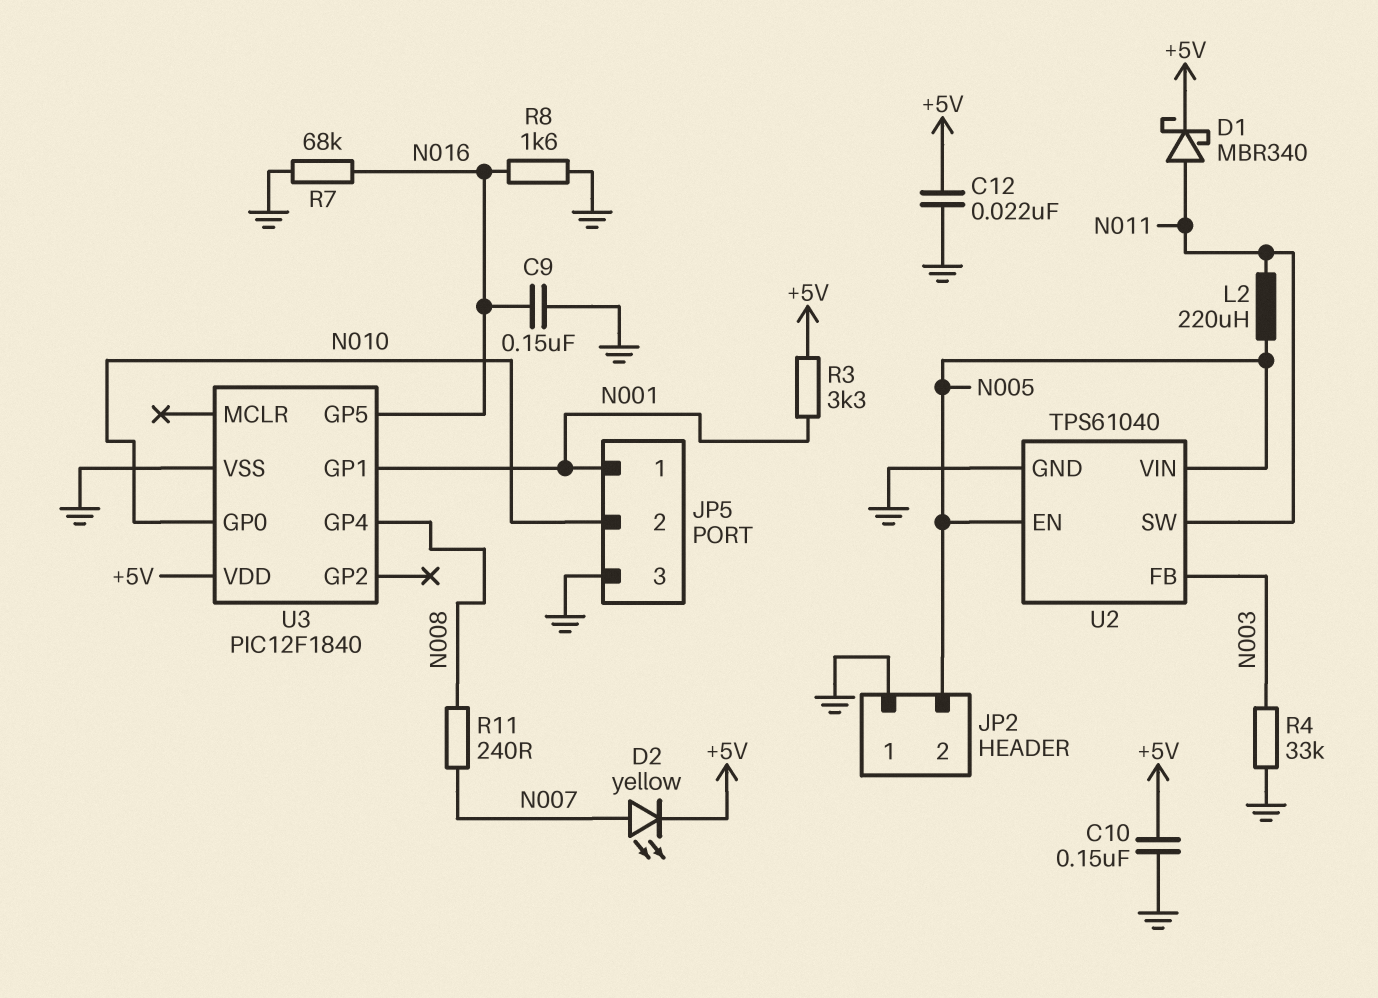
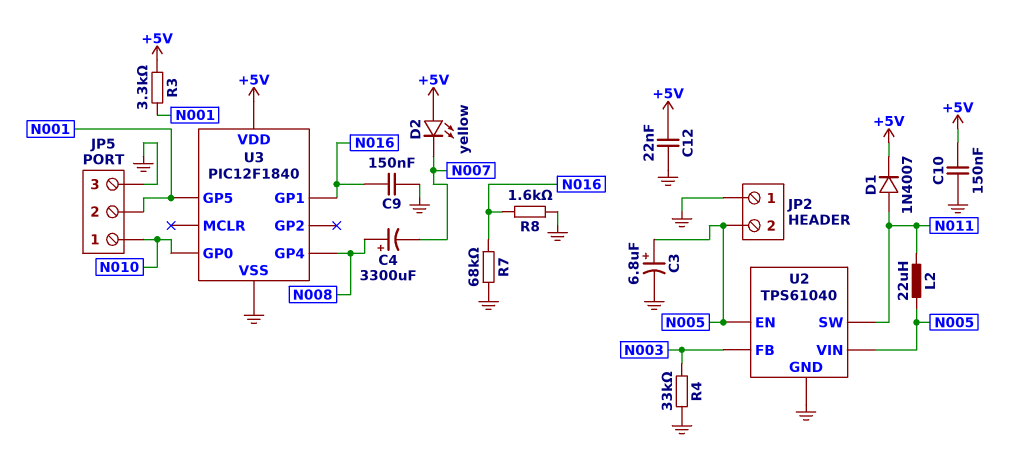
C3: none -> 6.8uF (plus N005, minus GND)
C4: none -> 3300uF (plus N008, minus N007)
D1: schottky MBR340 (A N011, K +5V) -> diode 1N4007 (A N011, K +5V)
D2: LED yellow (A N007, K +5V) -> LED yellow (A +5V, K N007)
JP5 pin 1: N001 -> N010
JP5 pin 2: N010 -> N001
L2: 220uH (N005, N011) -> 22uH (N005, N011)
R11: 240 (N007, N008) -> none
U3 pin GP1: N001 -> N016
U3 pin GP5: N016 -> N001

